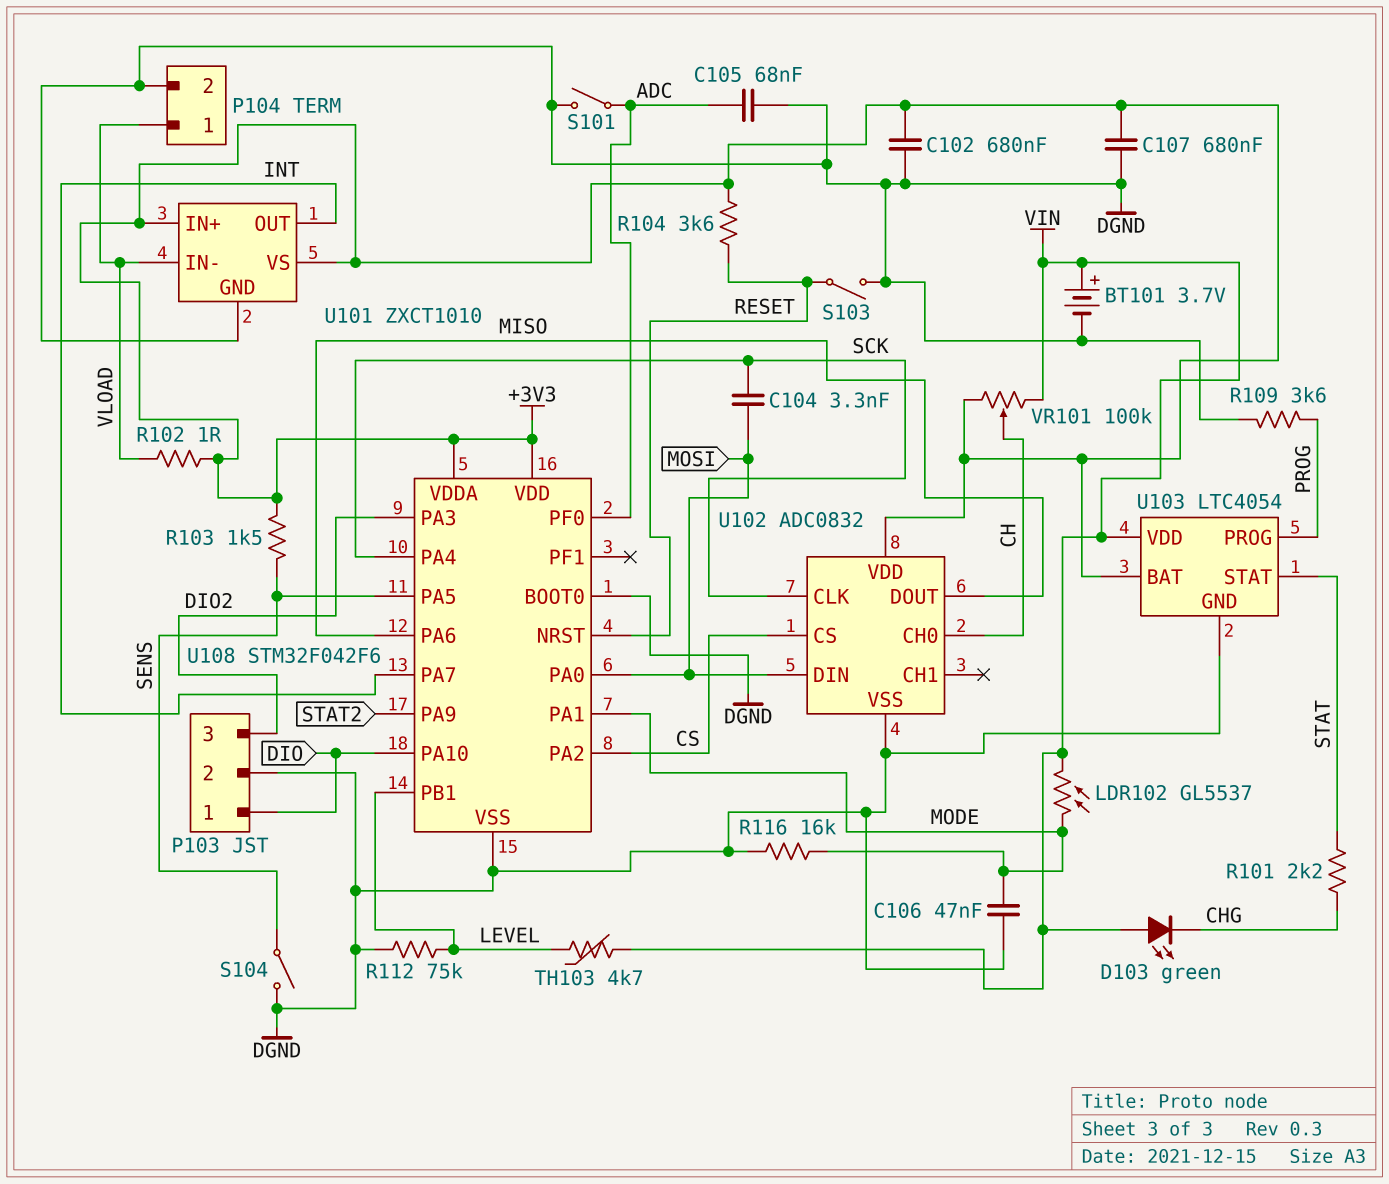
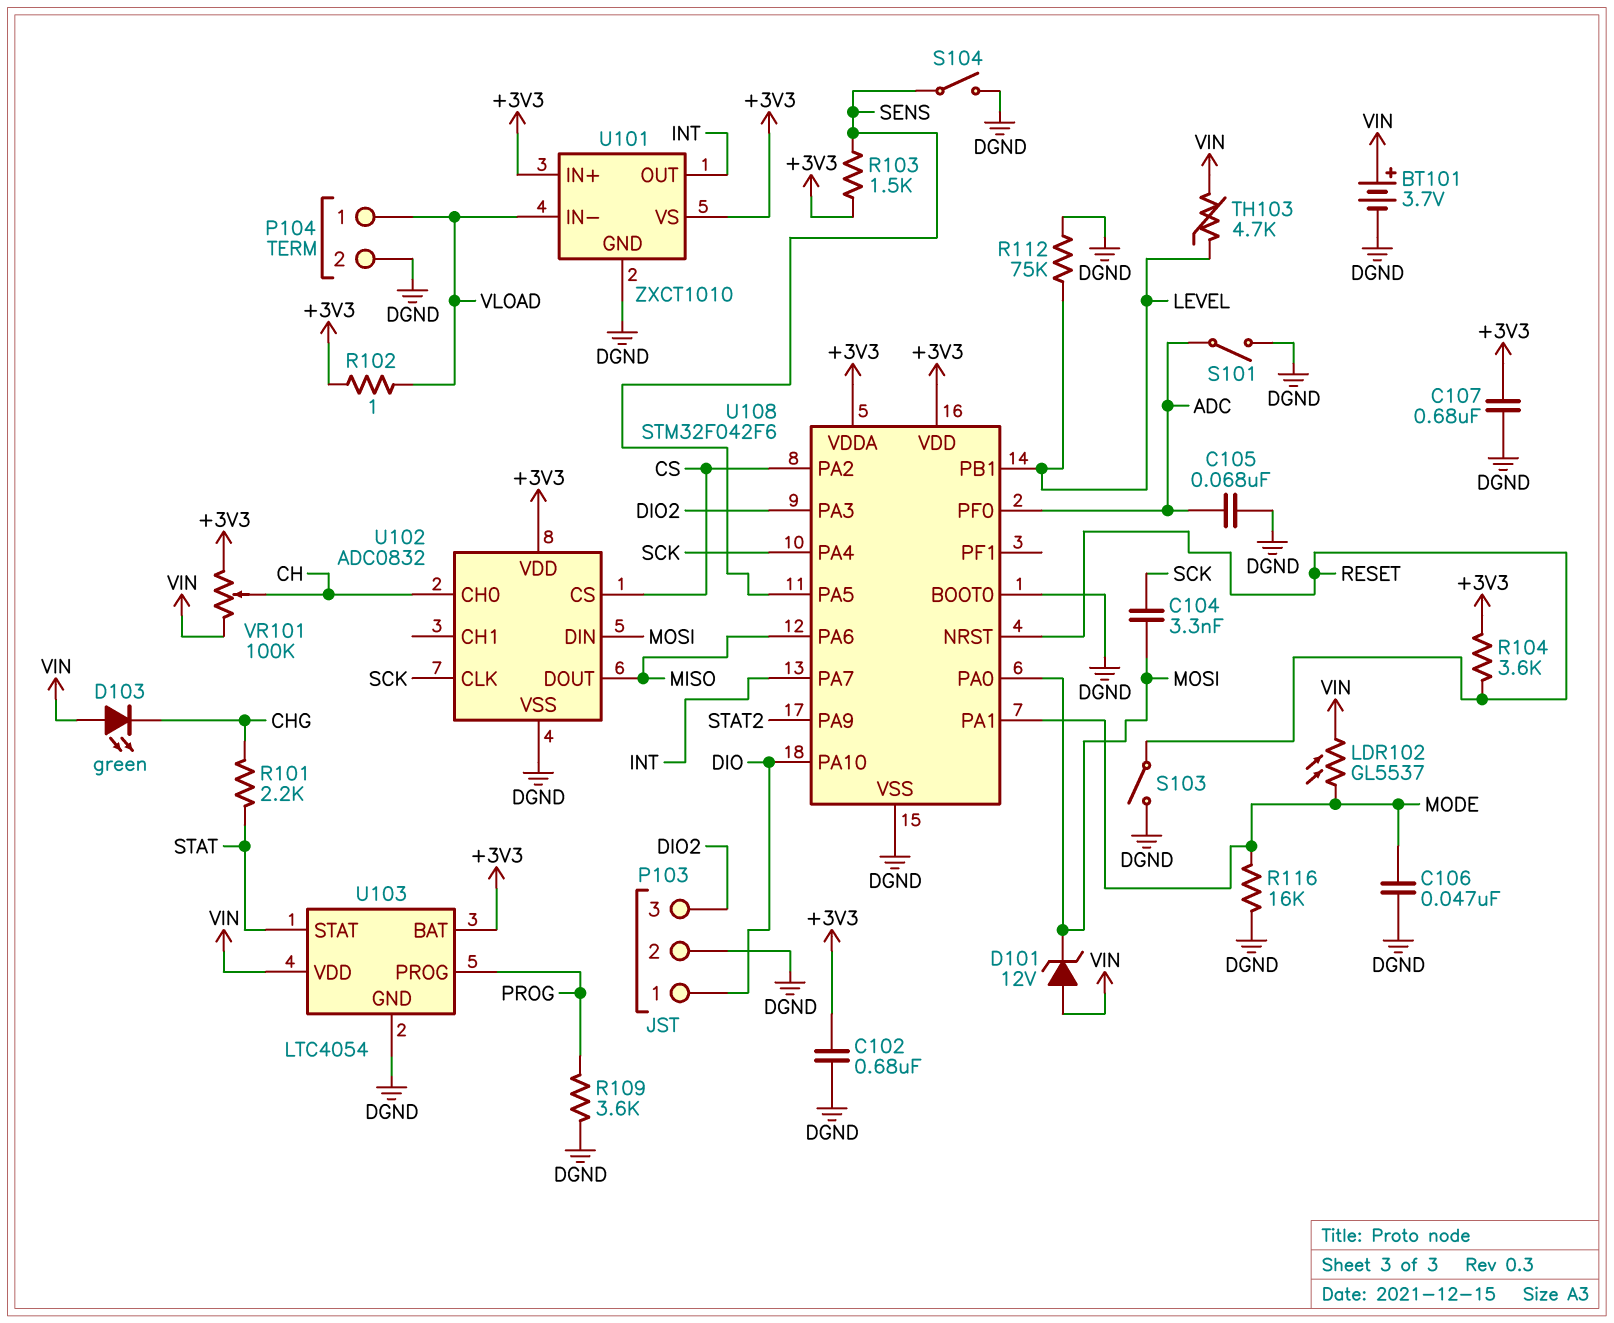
D101: none -> zener 12V (A VIN, K MOSI)

